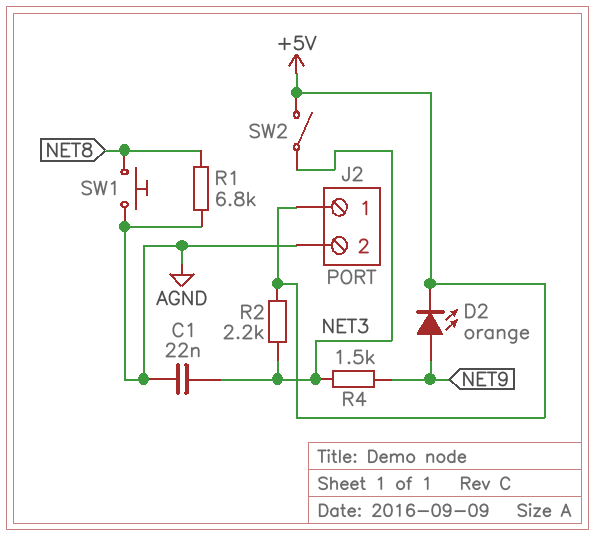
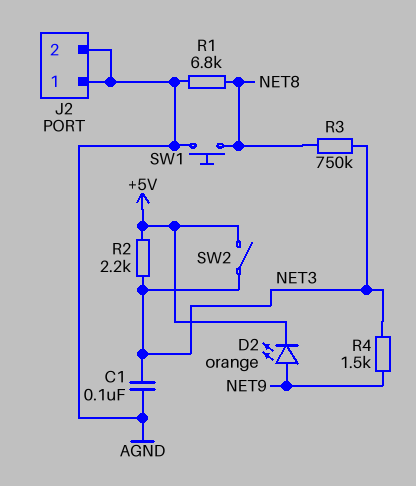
C1: 22nF (AGND, NET3) -> 100nF (AGND, NET3)
J2 pin 1: +5V -> AGND
R3: none -> 750k (NET3, NET8)

